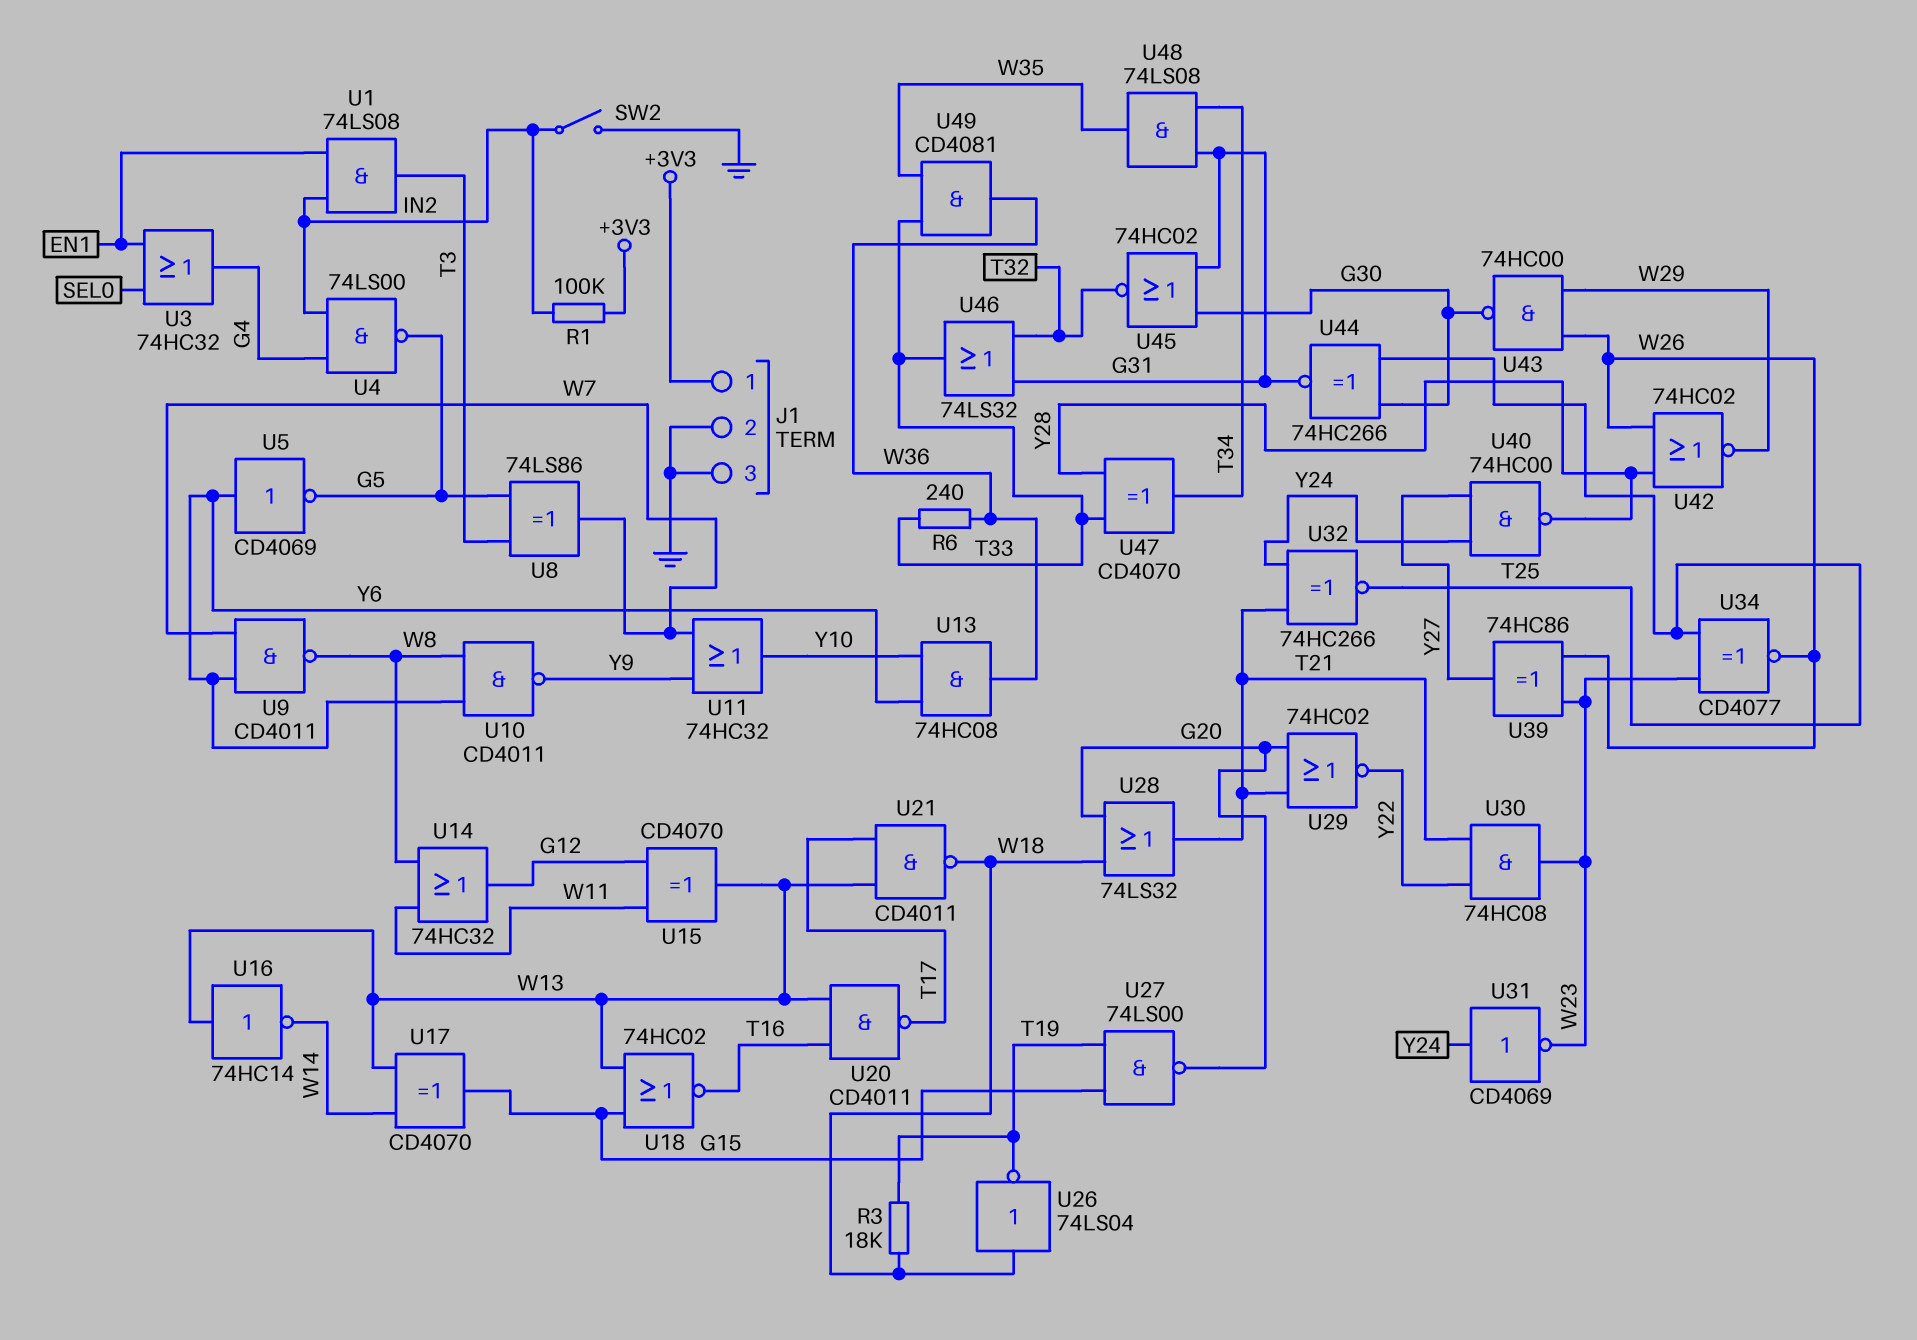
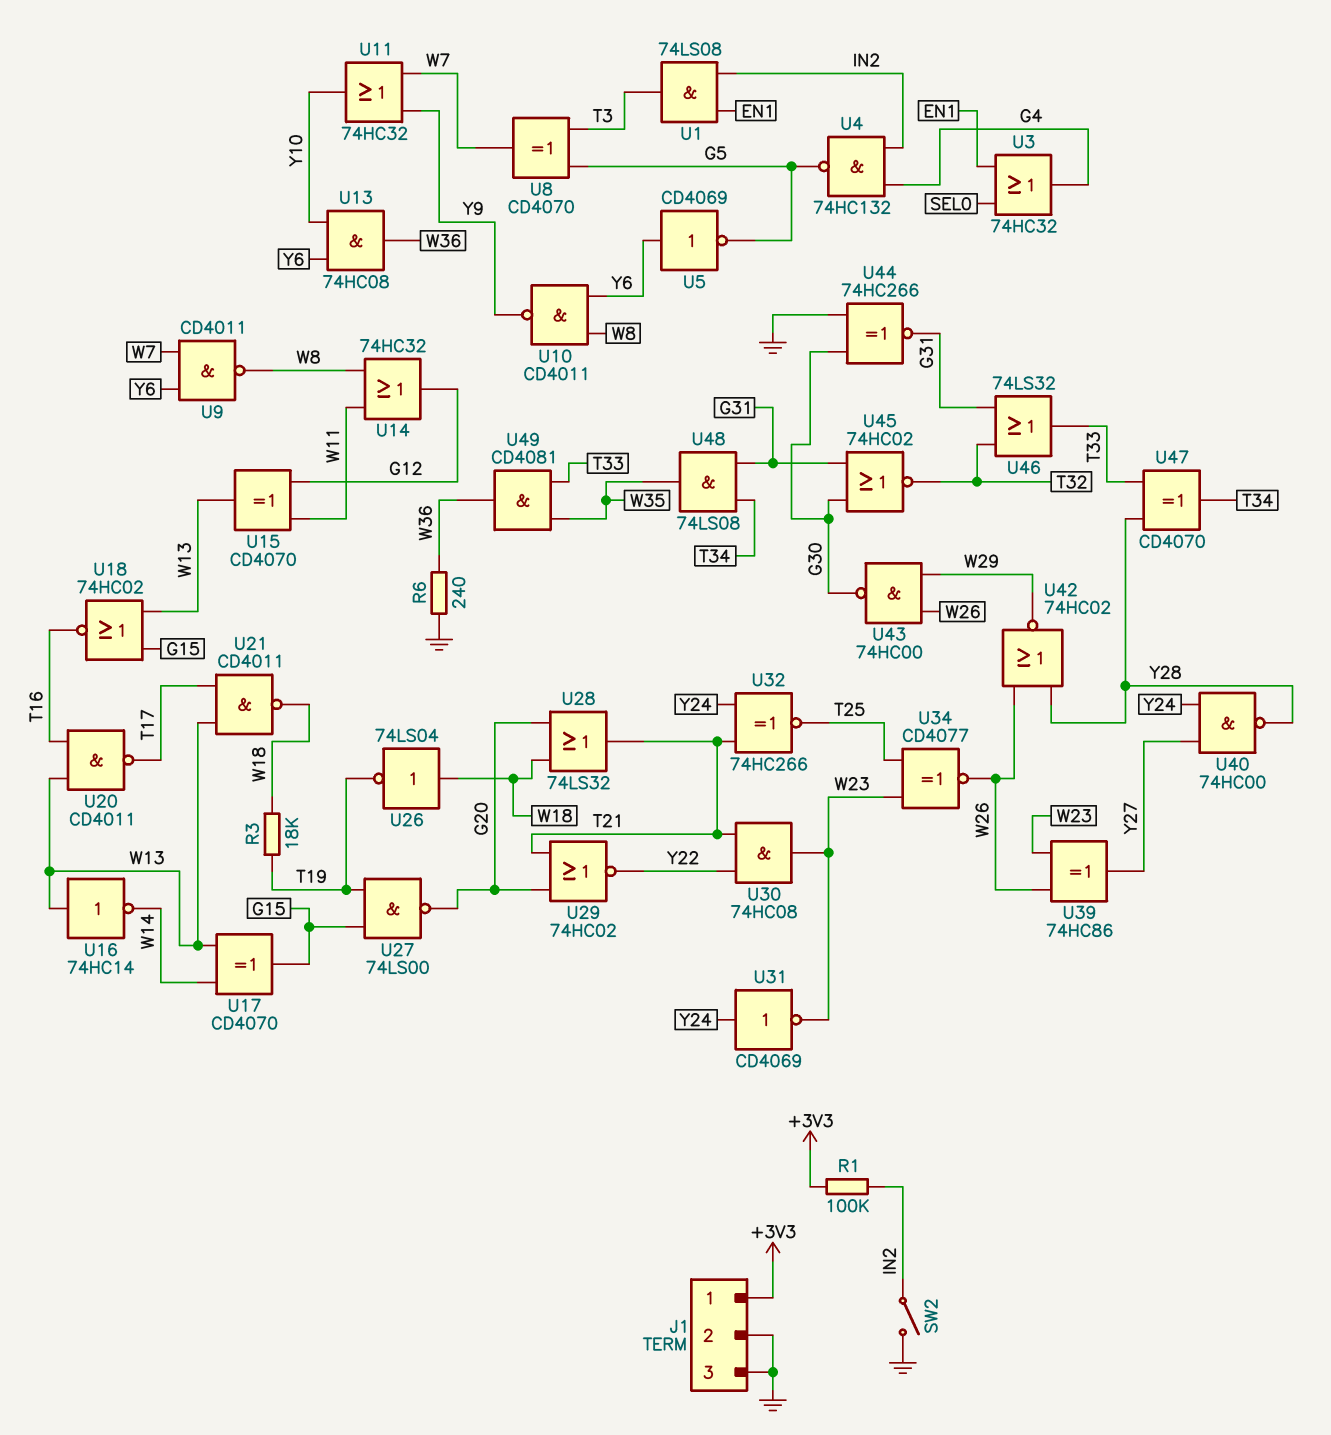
R6: 240 (T33, W36) -> 240 (GND, W36)
U4: NAND 74LS00 (in G4, in IN2, out G5) -> NAND 74HC132 (in G4, in IN2, out G5)
U8: XOR 74LS86 (in G5, in T3, out W7) -> XOR CD4070 (in G5, in T3, out W7)
U44: XNOR 74HC266 (in G30, in T25, out G31) -> XNOR 74HC266 (in G30, in GND, out G31)

